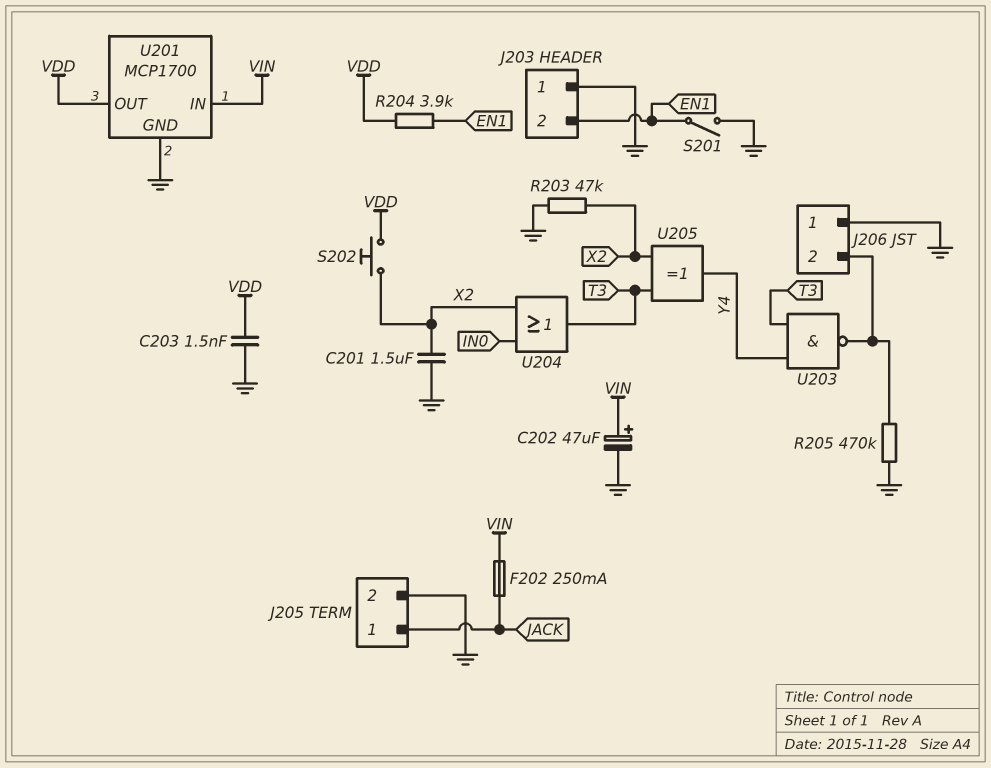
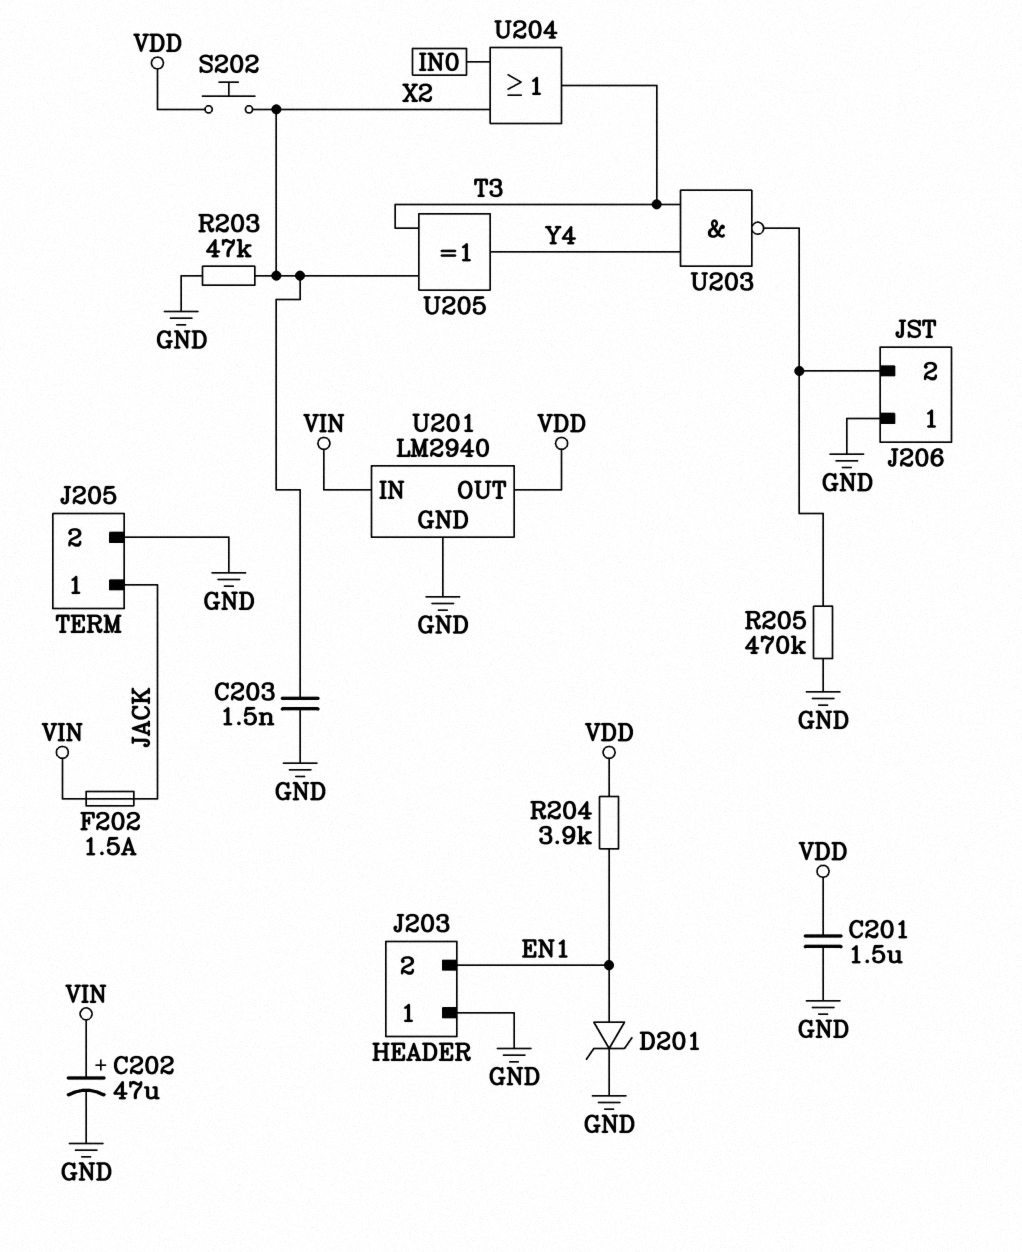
C201: 1.5uF (GND, X2) -> 1.5uF (GND, VDD)
C203: 1.5nF (GND, VDD) -> 1.5nF (GND, X2)
D201: none -> zener (A EN1, K GND)
F202: 250mA (JACK, VIN) -> 1.5A (JACK, VIN)
S201: switch (EN1, GND) -> none
U201: MCP1700 -> LM2940

